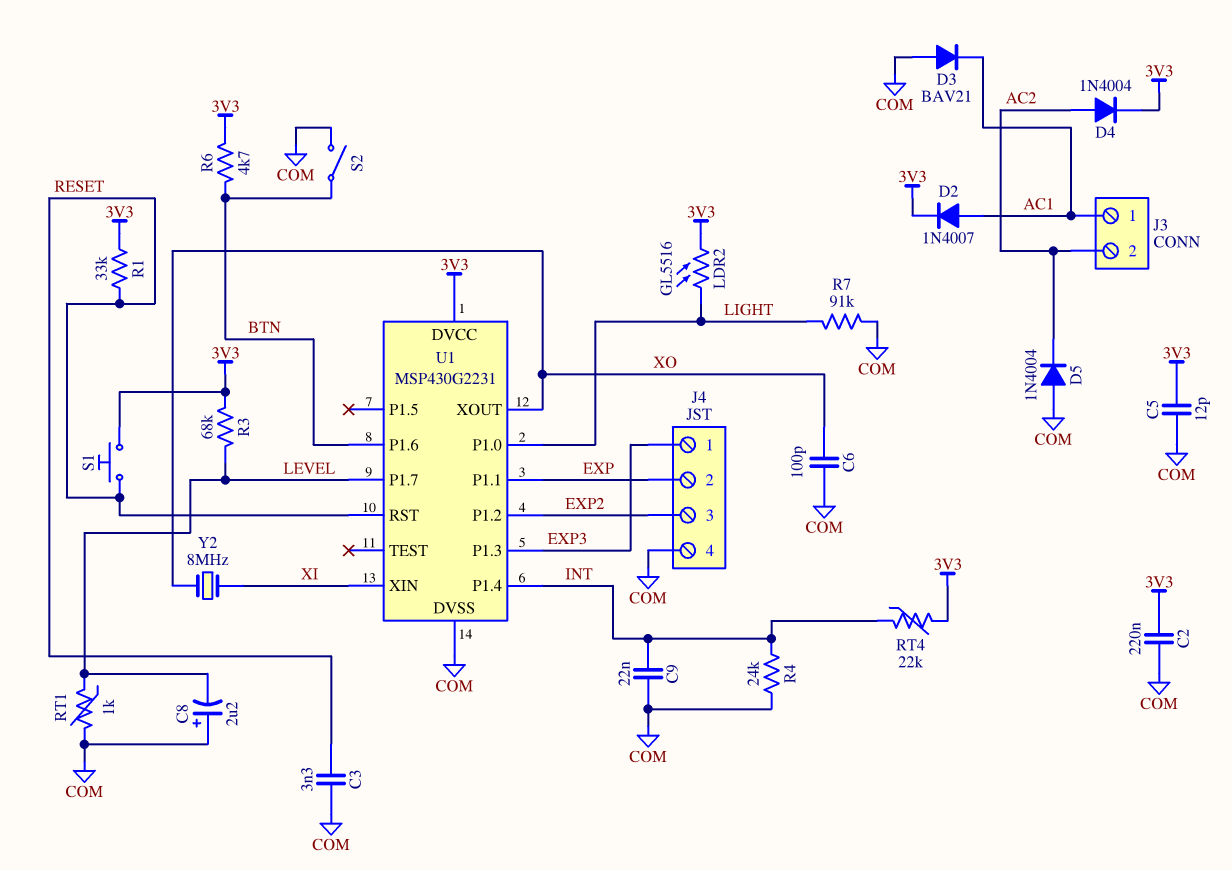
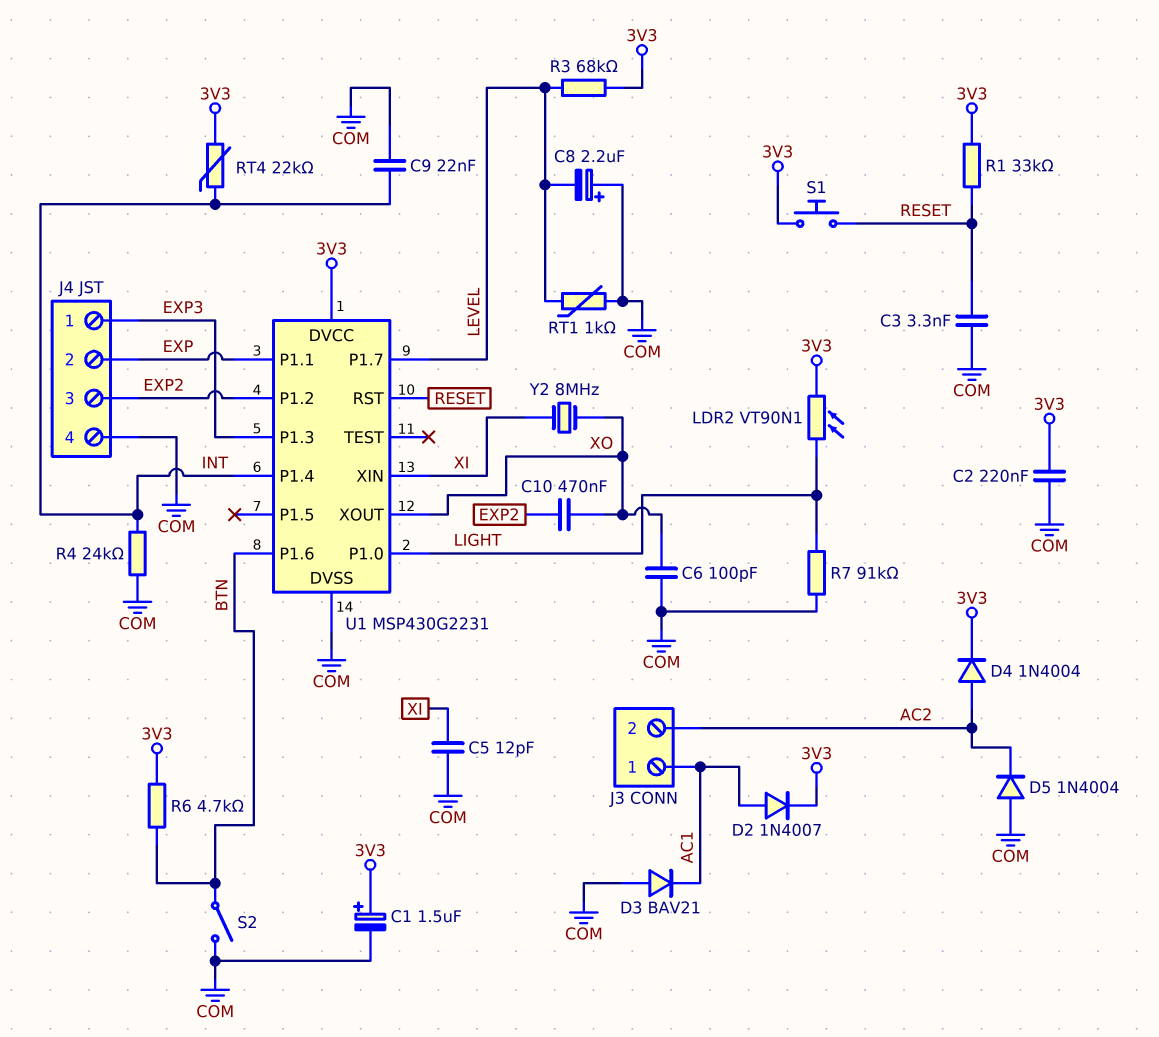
C1: none -> 1.5uF (plus 3V3, minus COM)
C5: 12pF (3V3, COM) -> 12pF (COM, XI)
C10: none -> 470nF (EXP2, XO)
LDR2: GL5516 (3V3, LIGHT) -> VT90N1 (3V3, LIGHT)

